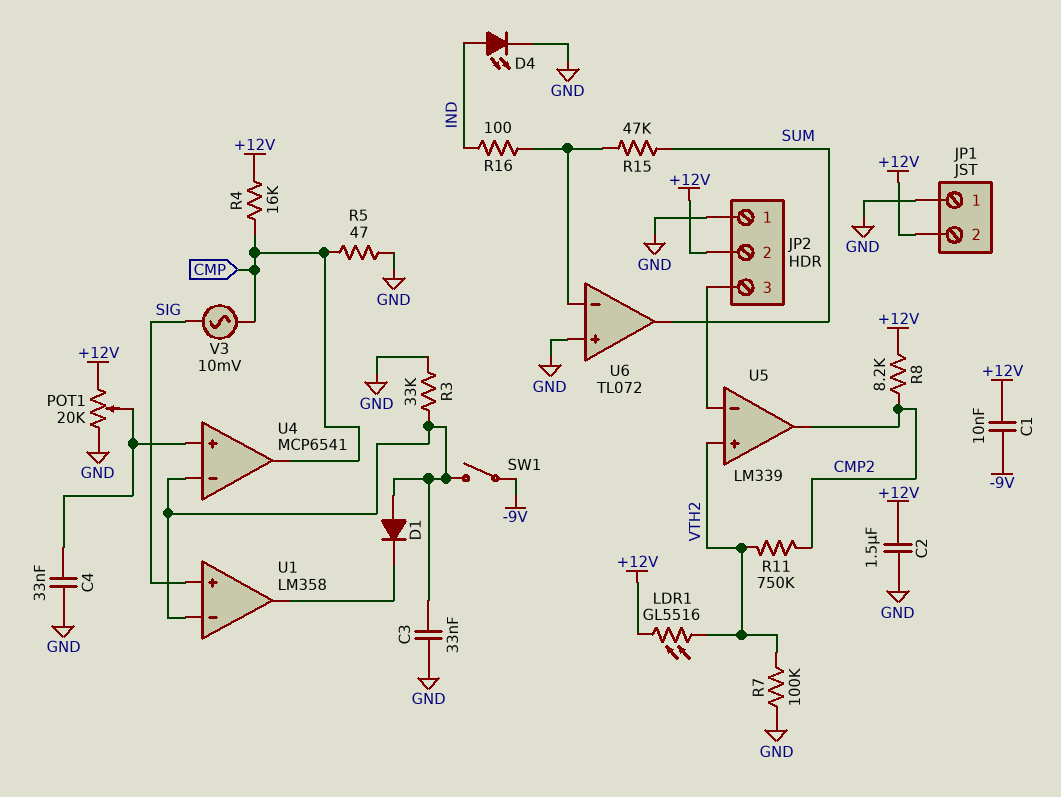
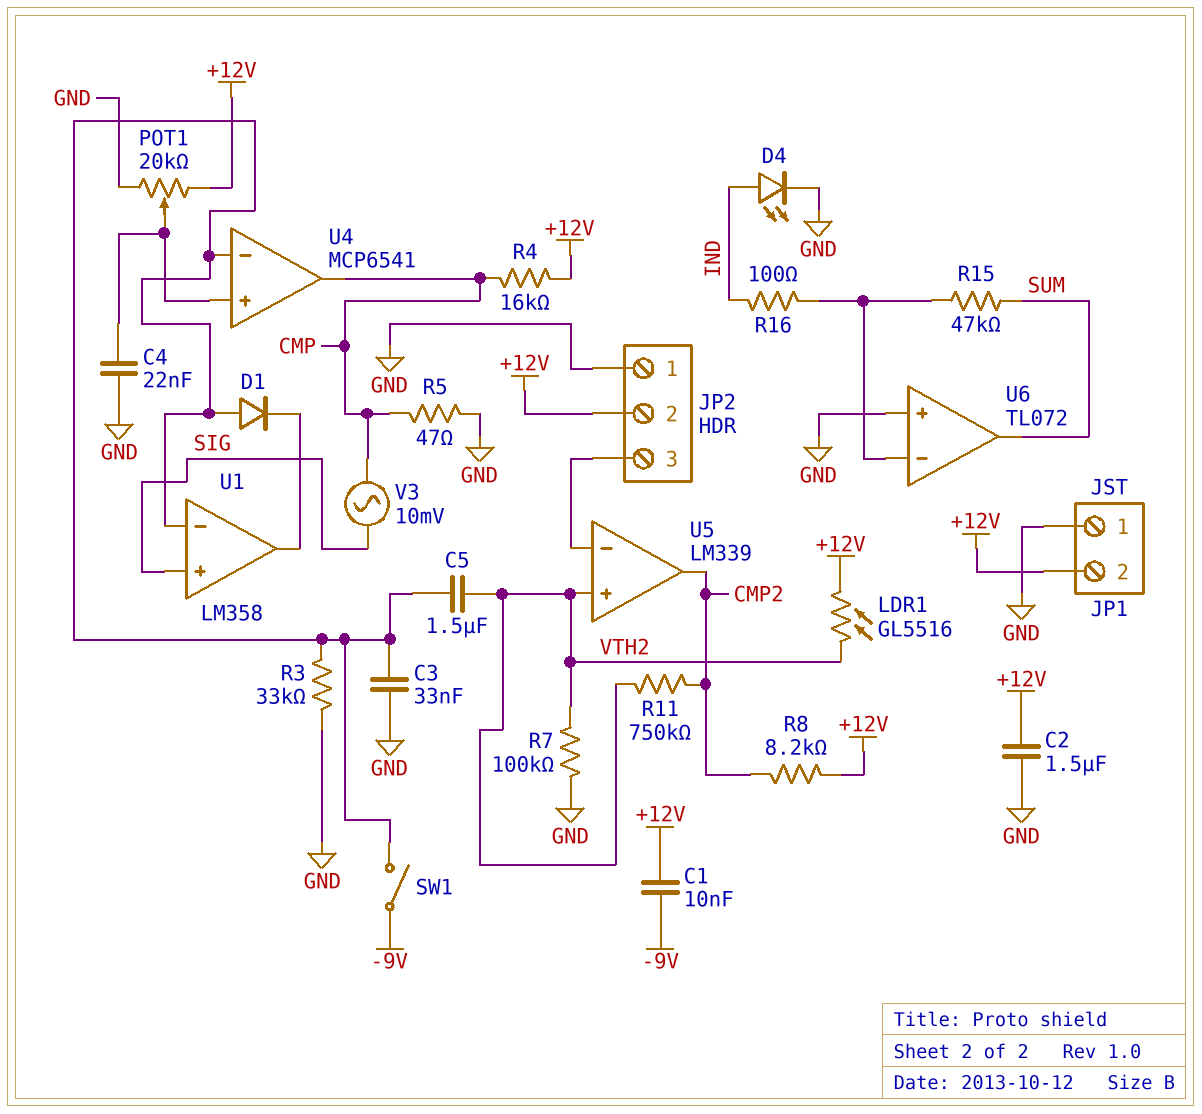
C4: 33nF (GND, U4/in+) -> 22nF (GND, U4/in+)
C5: none -> 1.5uF (U1/in-, VTH2)

